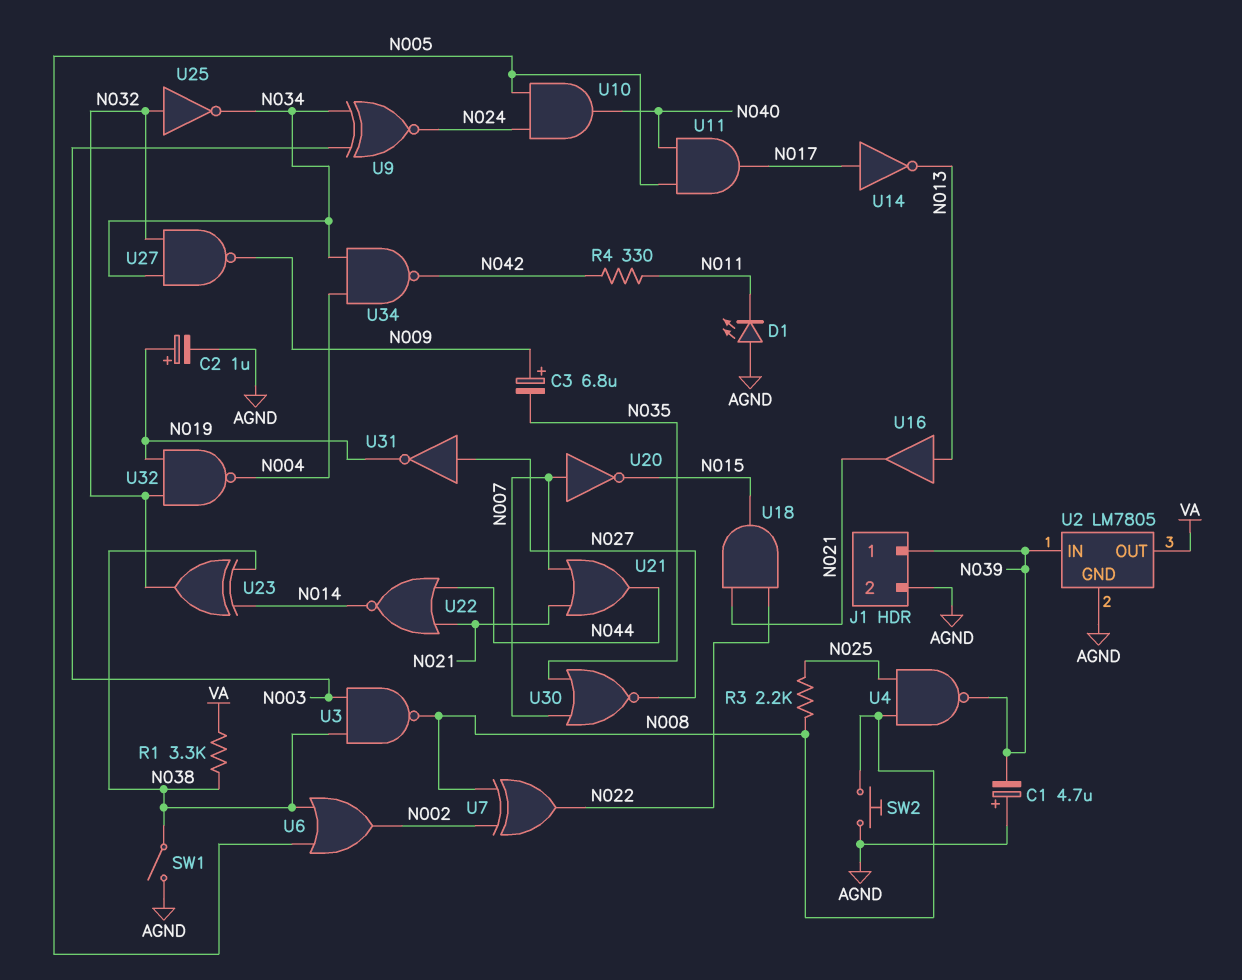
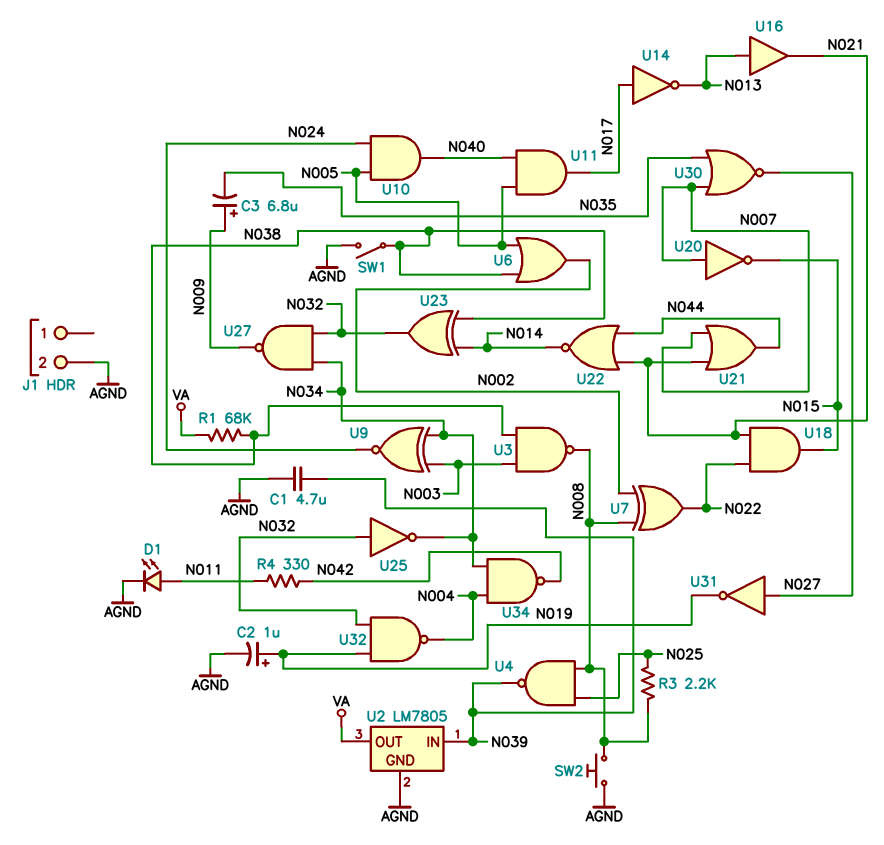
C1: 4.7uF (plus AGND, minus N039) -> 4.7uF (AGND, N039)
D1: LED (A AGND, K N011) -> LED (A N011, K AGND)
J1 pin 1: N039 -> none
R1: 3.3k (N038, VA) -> 68k (N038, VA)

